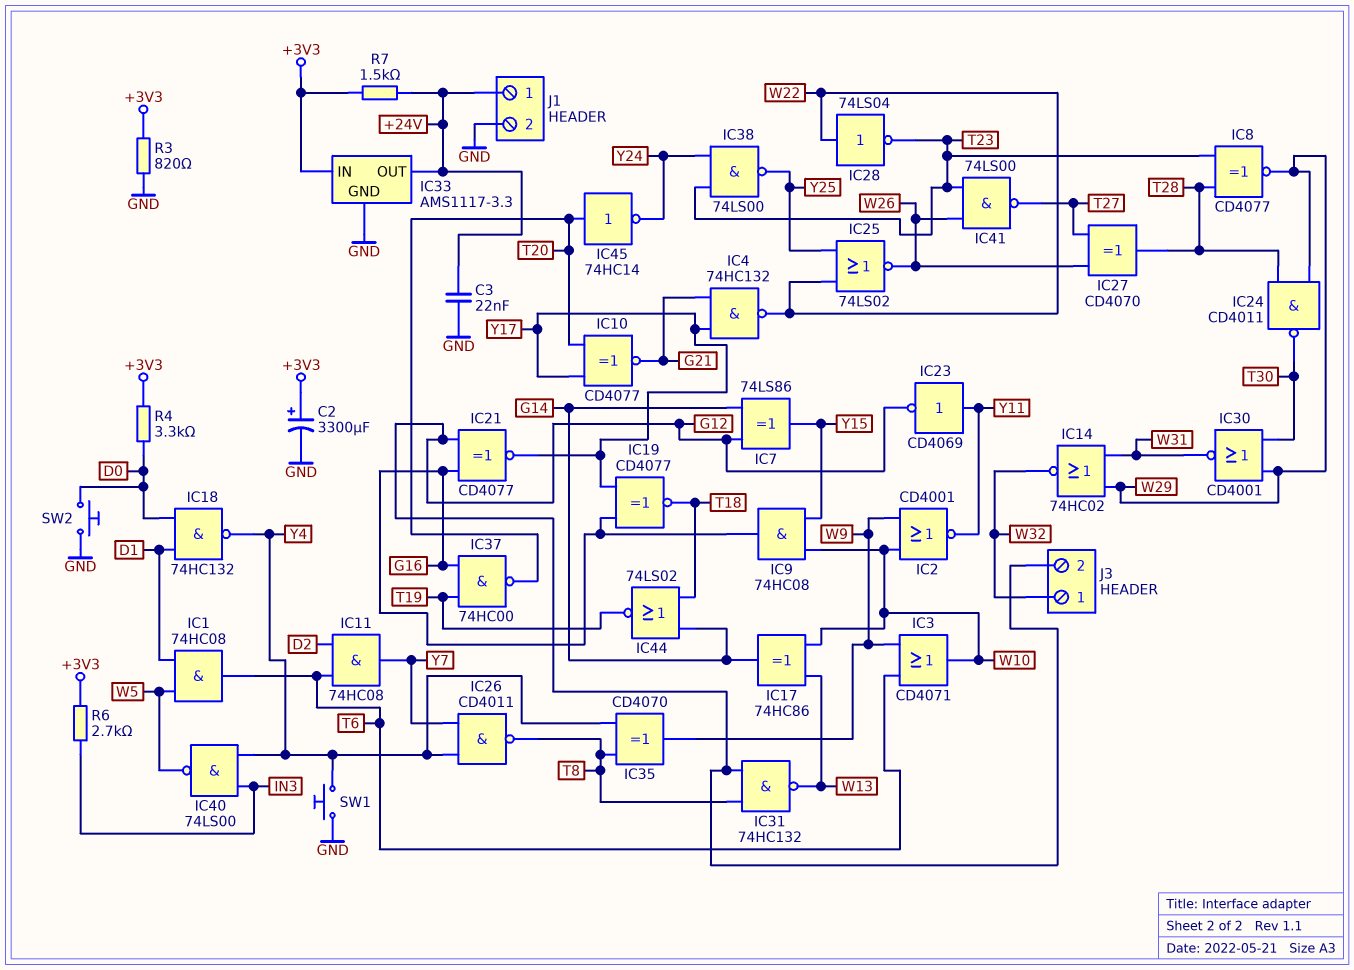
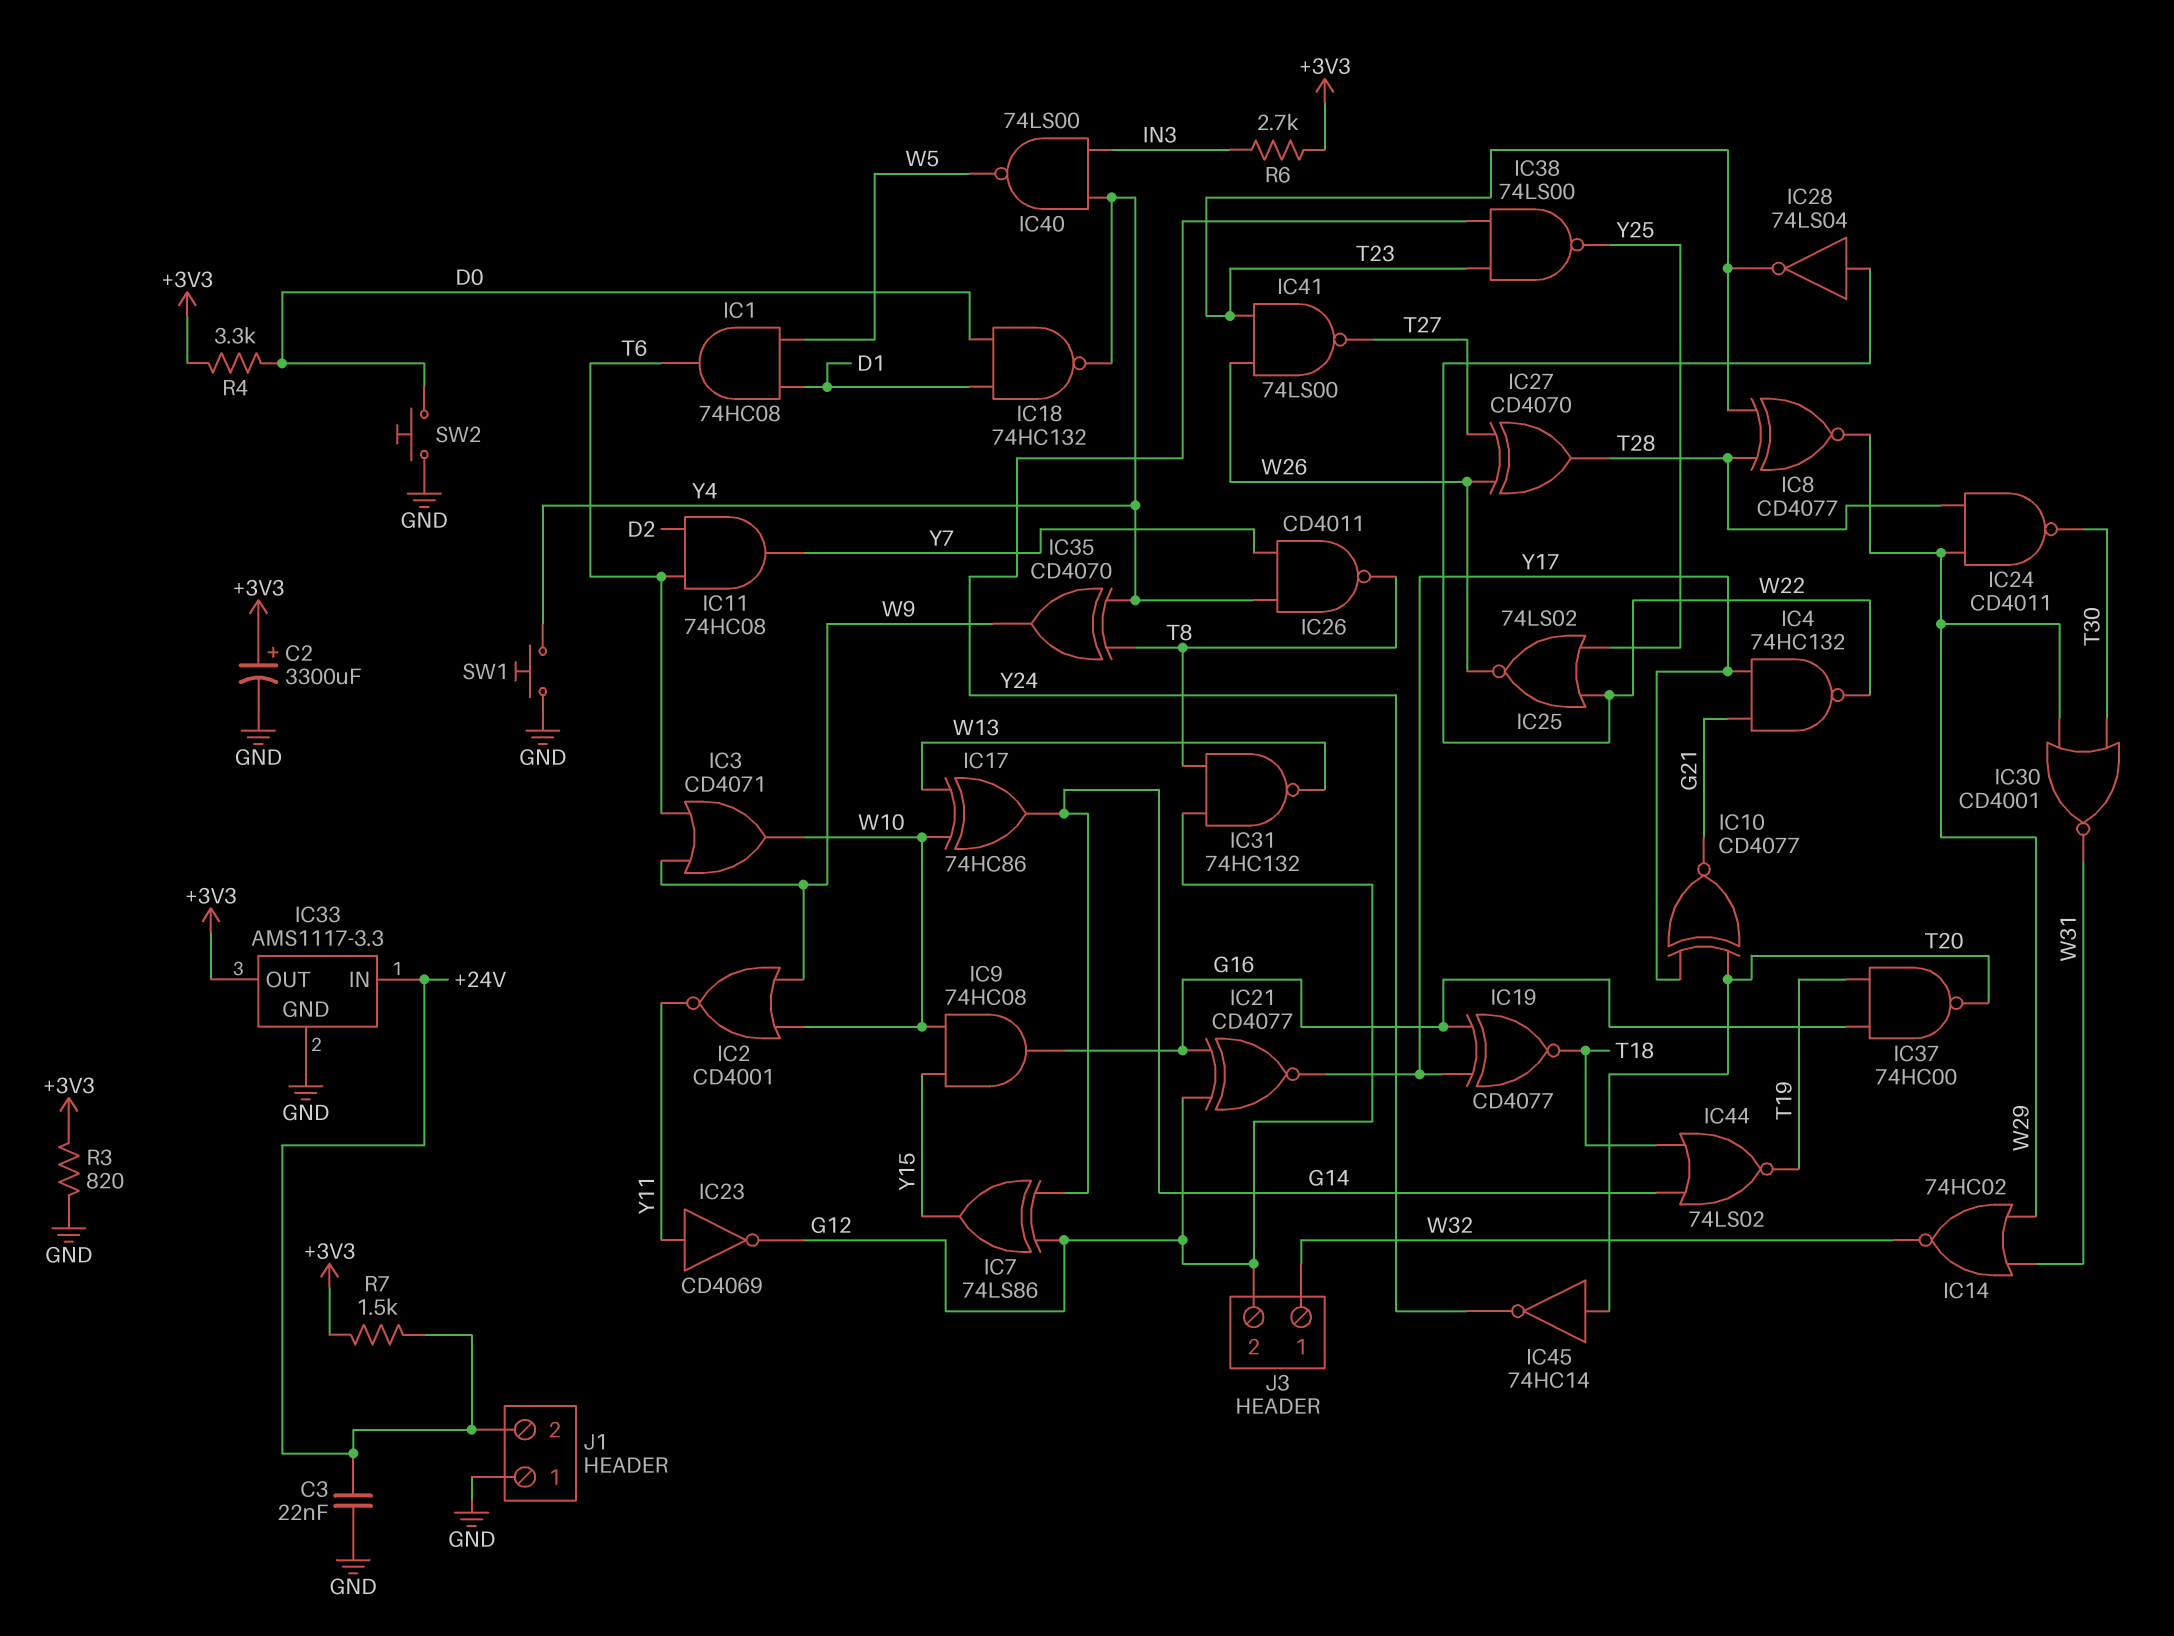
IC33 pin IN: +3V3 -> +24V
IC33 pin OUT: +24V -> +3V3
J1 pin 1: +24V -> GND
J1 pin 2: GND -> +24V

